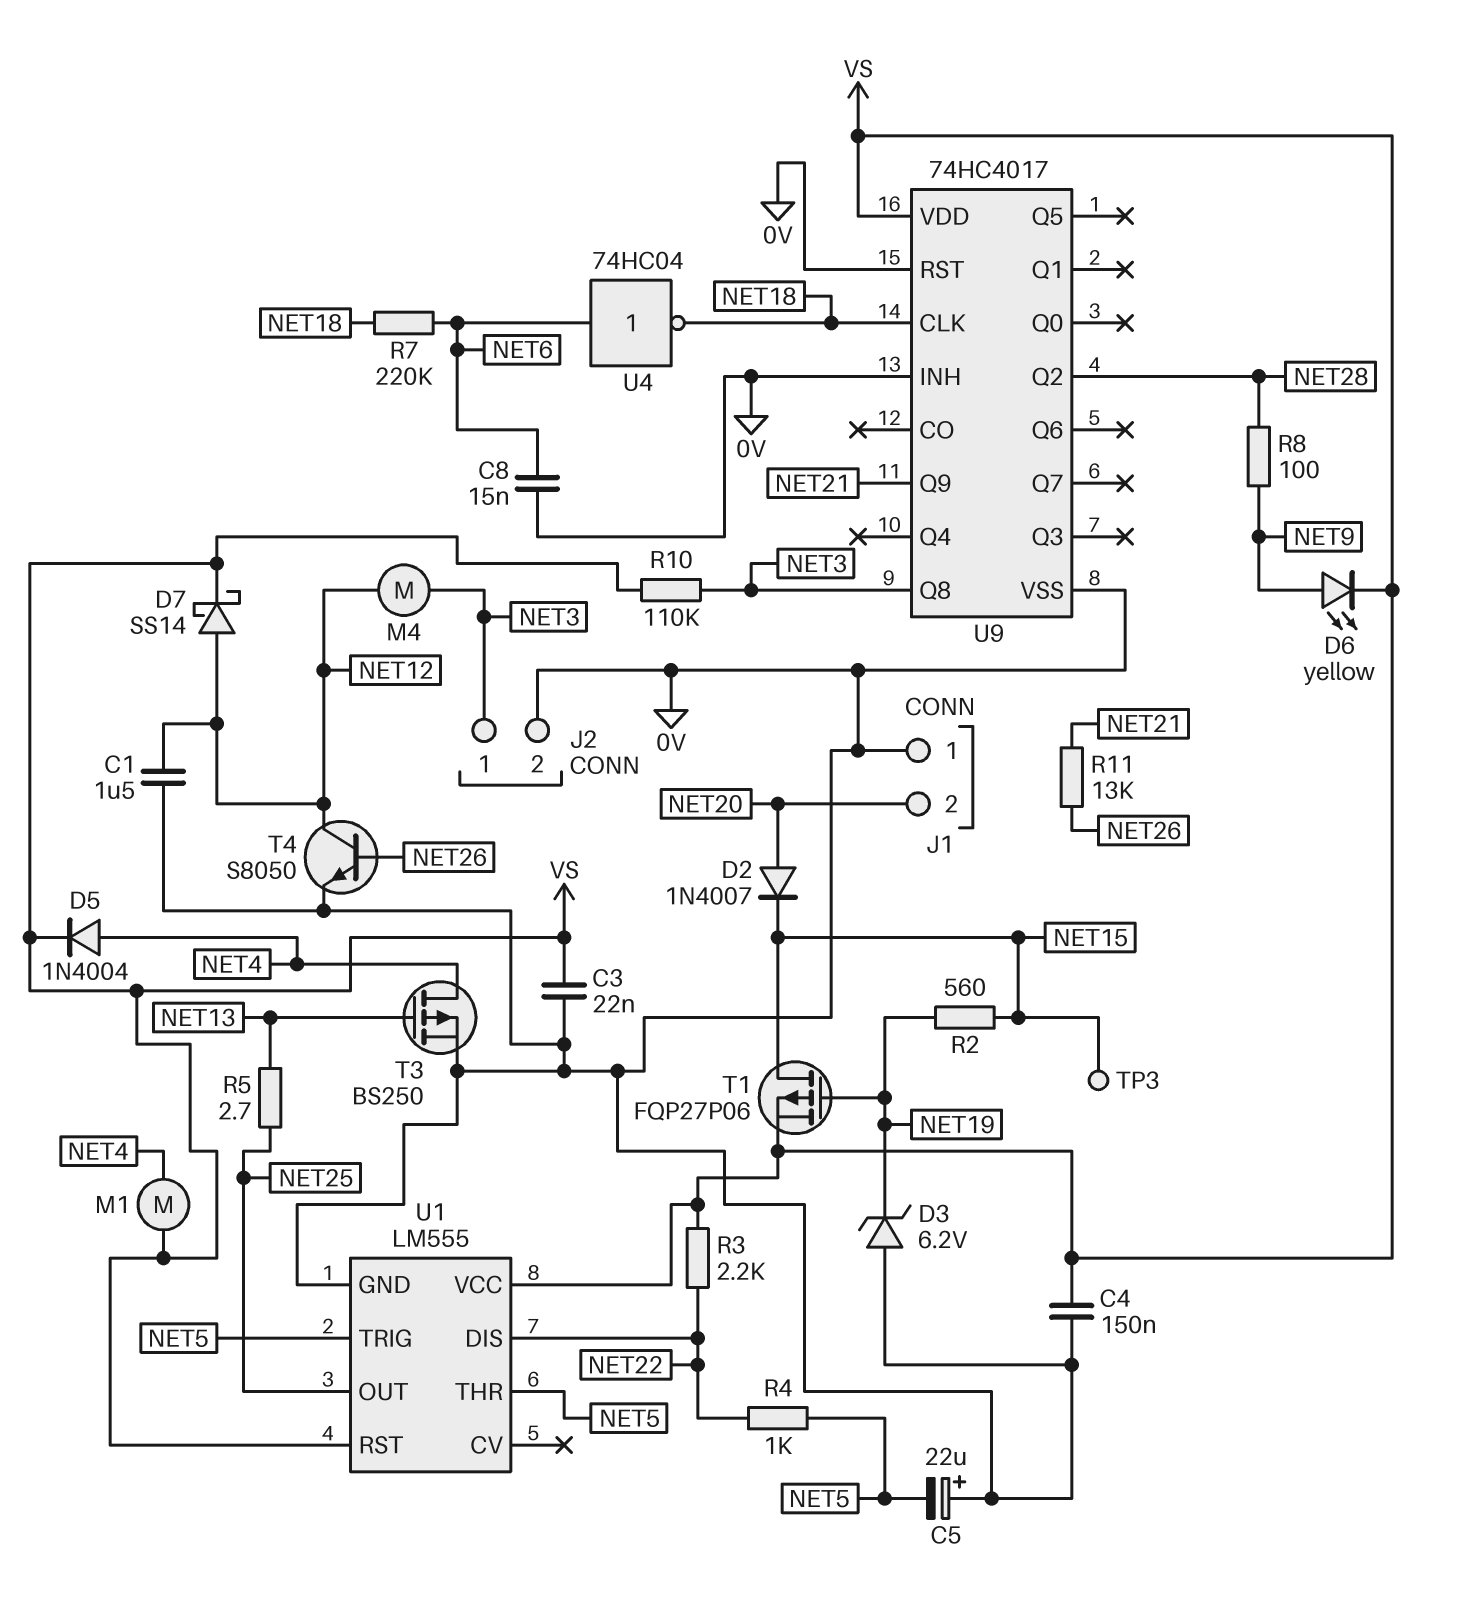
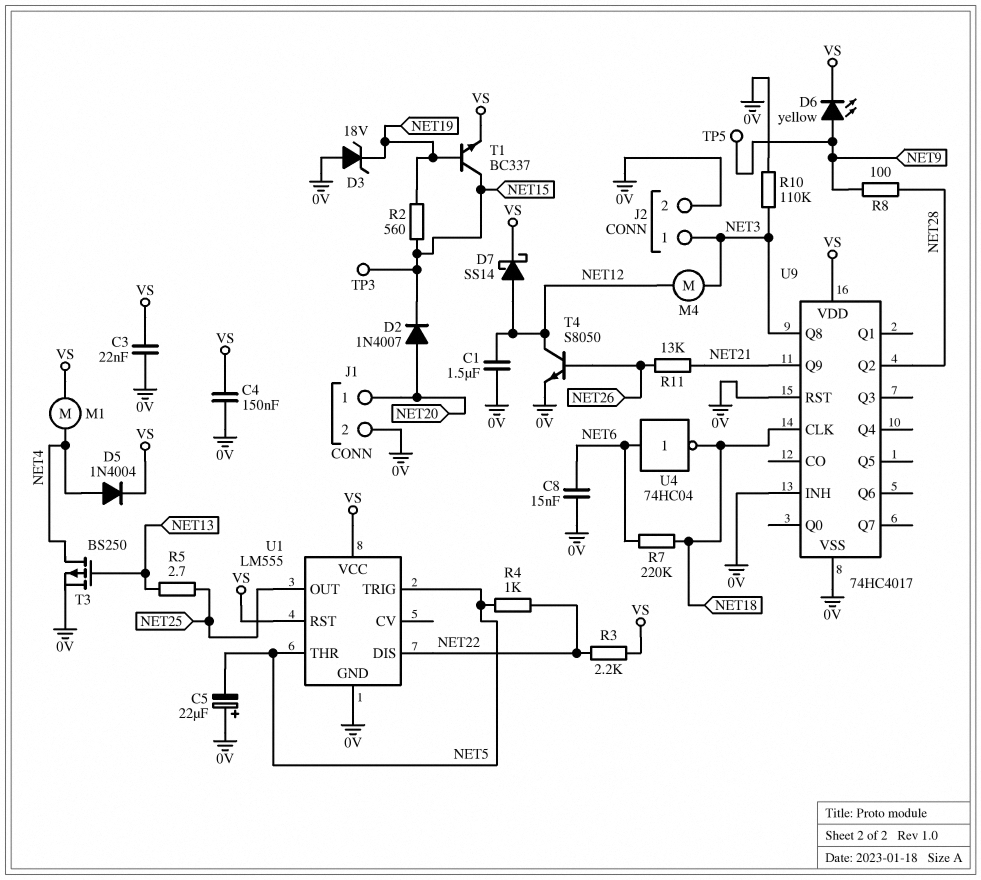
D3: zener 6.2V (A 0V, K NET19) -> zener 18V (A 0V, K NET19)
J1 pin 1: 0V -> NET20
J1 pin 2: NET20 -> 0V
R10: 110k (NET3, VS) -> 110k (0V, NET3)
T1: PMOS FQP27P06 (G NET19, D NET15, S VS) -> NPN BC337 (B NET19, C NET15, E VS)
TP5: none -> test point (NET9)

